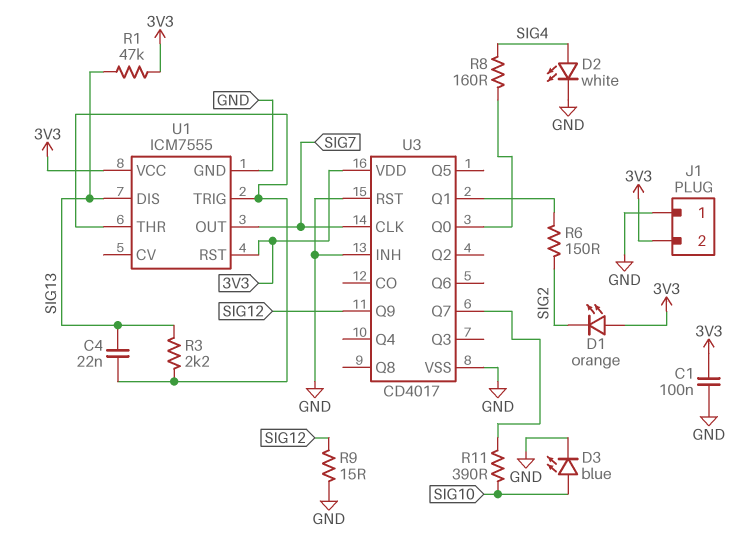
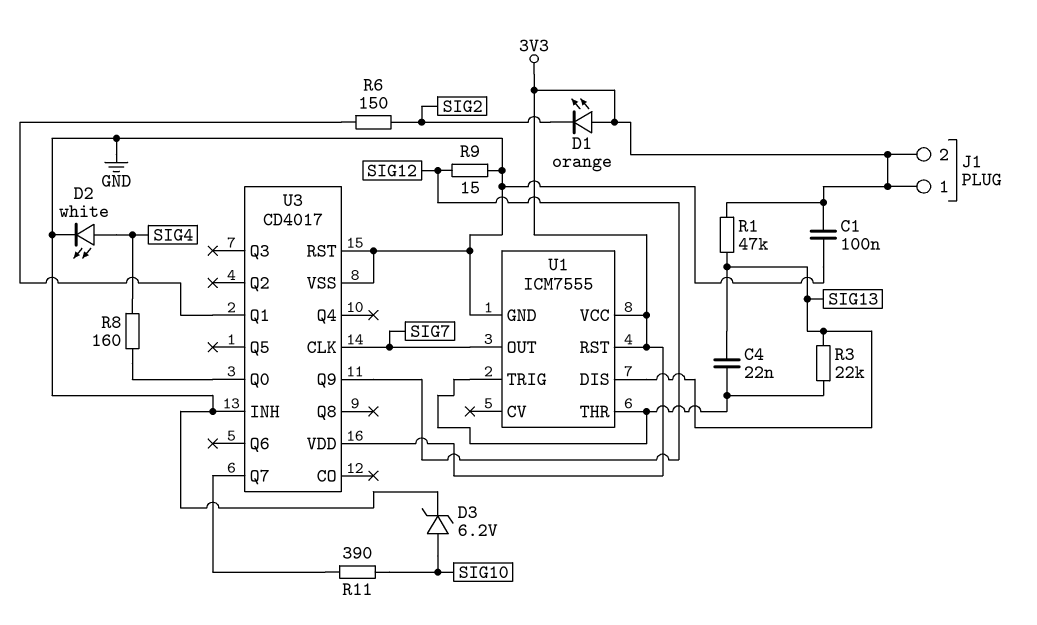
D3: LED blue (A SIG10, K GND) -> zener 6.2V (A SIG10, K GND)
J1 pin 1: GND -> 3V3
R3: 2.2k (SIG13, U1/THR) -> 22k (SIG13, U1/THR)

